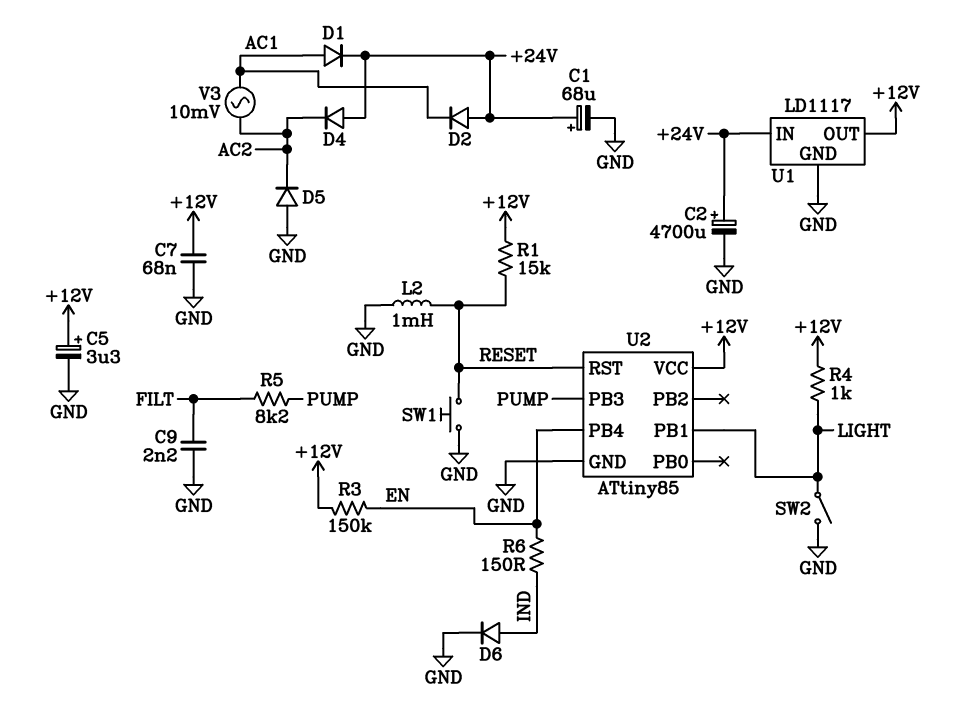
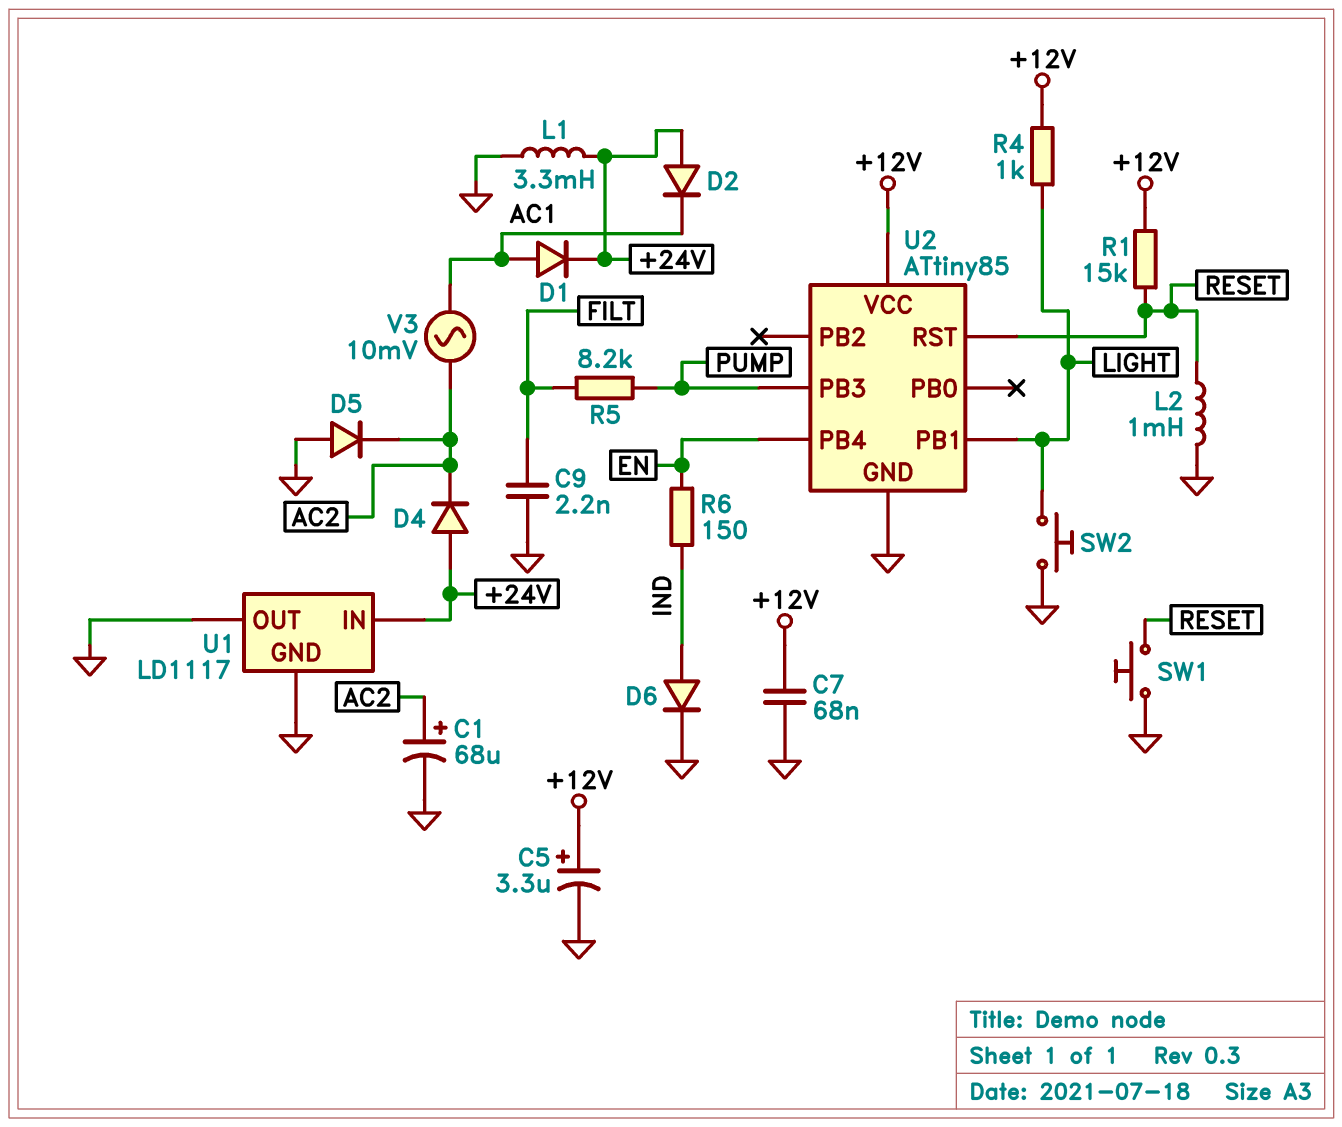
C1: 68uF (plus +24V, minus GND) -> 68uF (plus AC2, minus GND)
C2: 4700uF (plus +24V, minus GND) -> none
L1: none -> 3.3mH (+24V, GND)
R3: 150k (+12V, EN) -> none
SW2: switch (GND, LIGHT) -> button (GND, LIGHT)
U1 pin OUT: +12V -> GND

